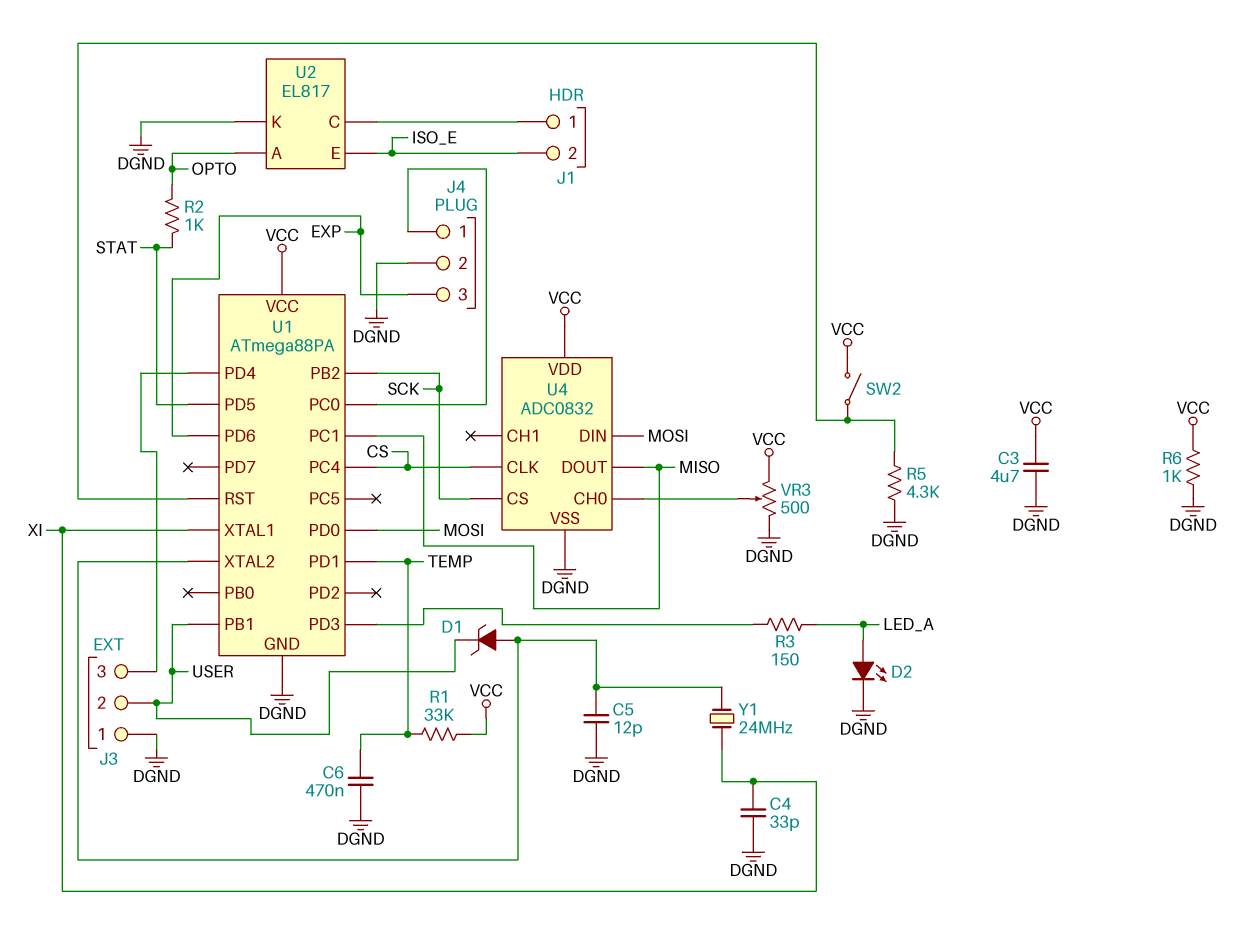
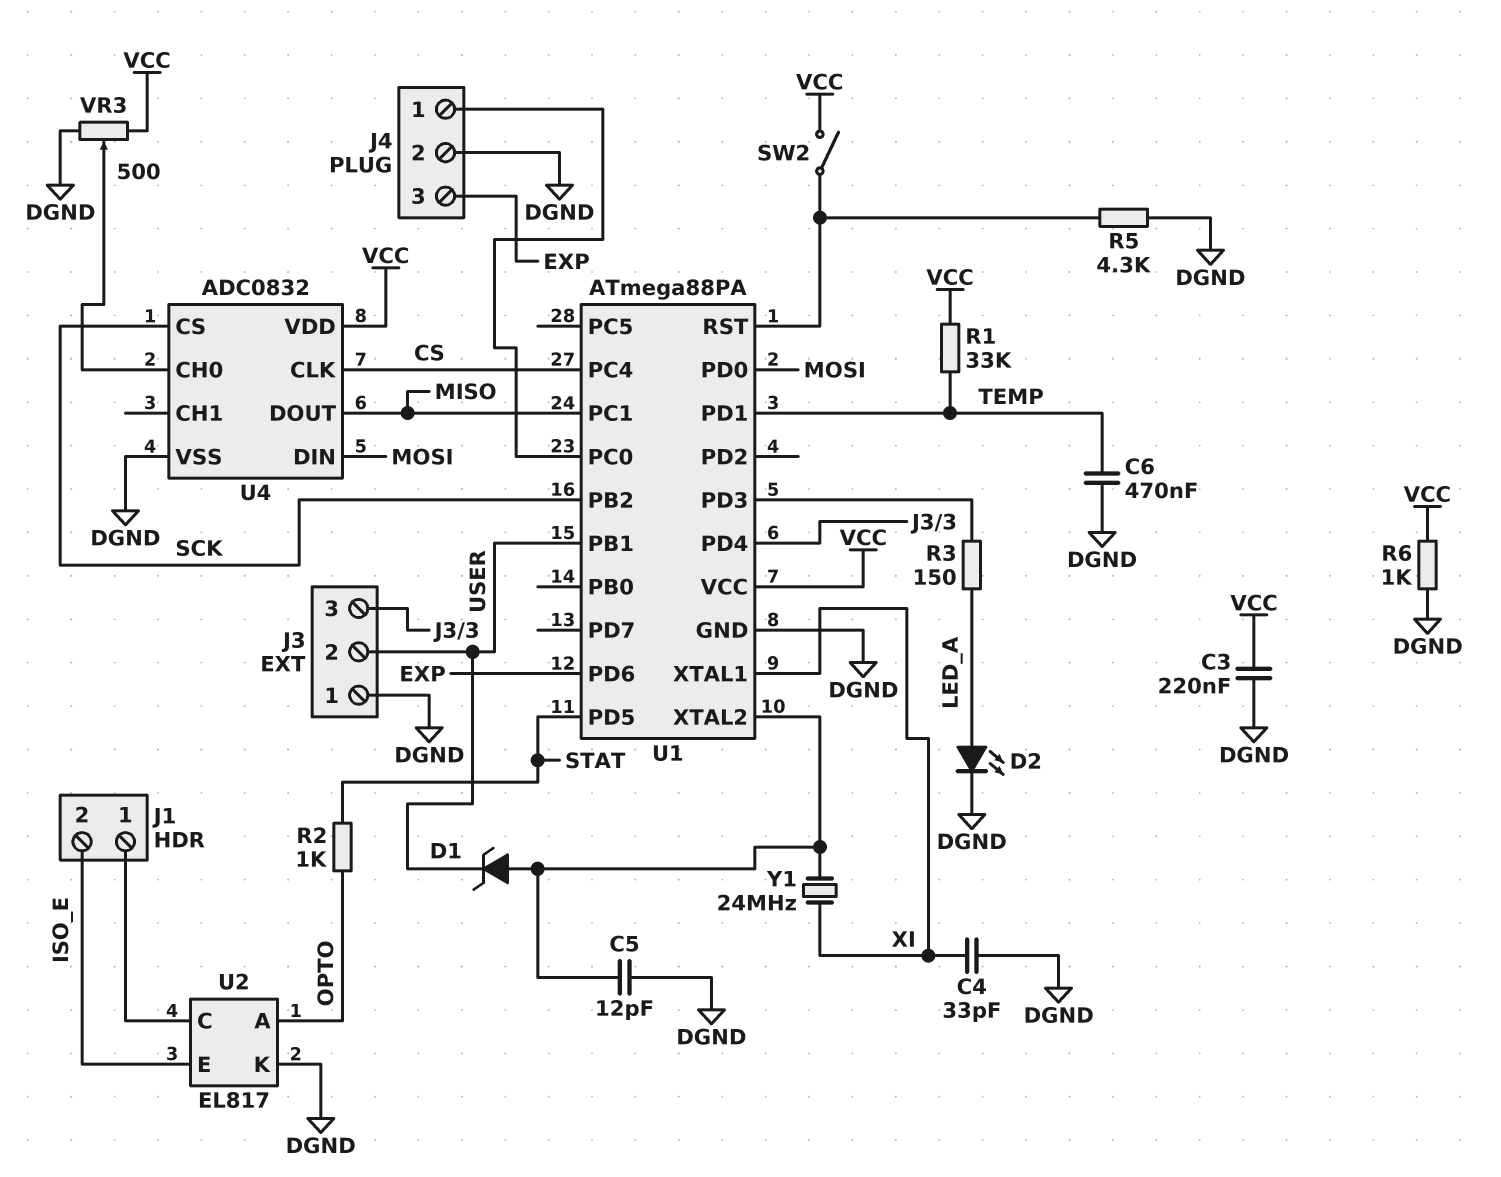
C3: 4.7uF (DGND, VCC) -> 220nF (DGND, VCC)

